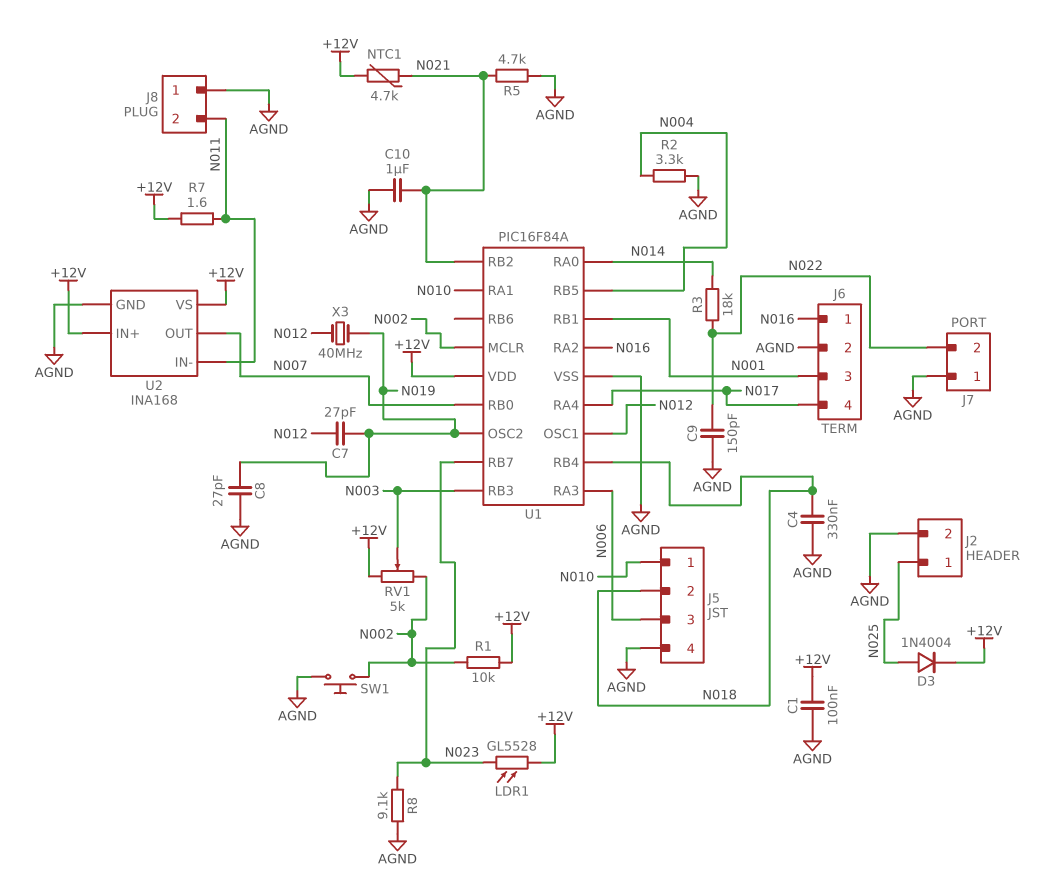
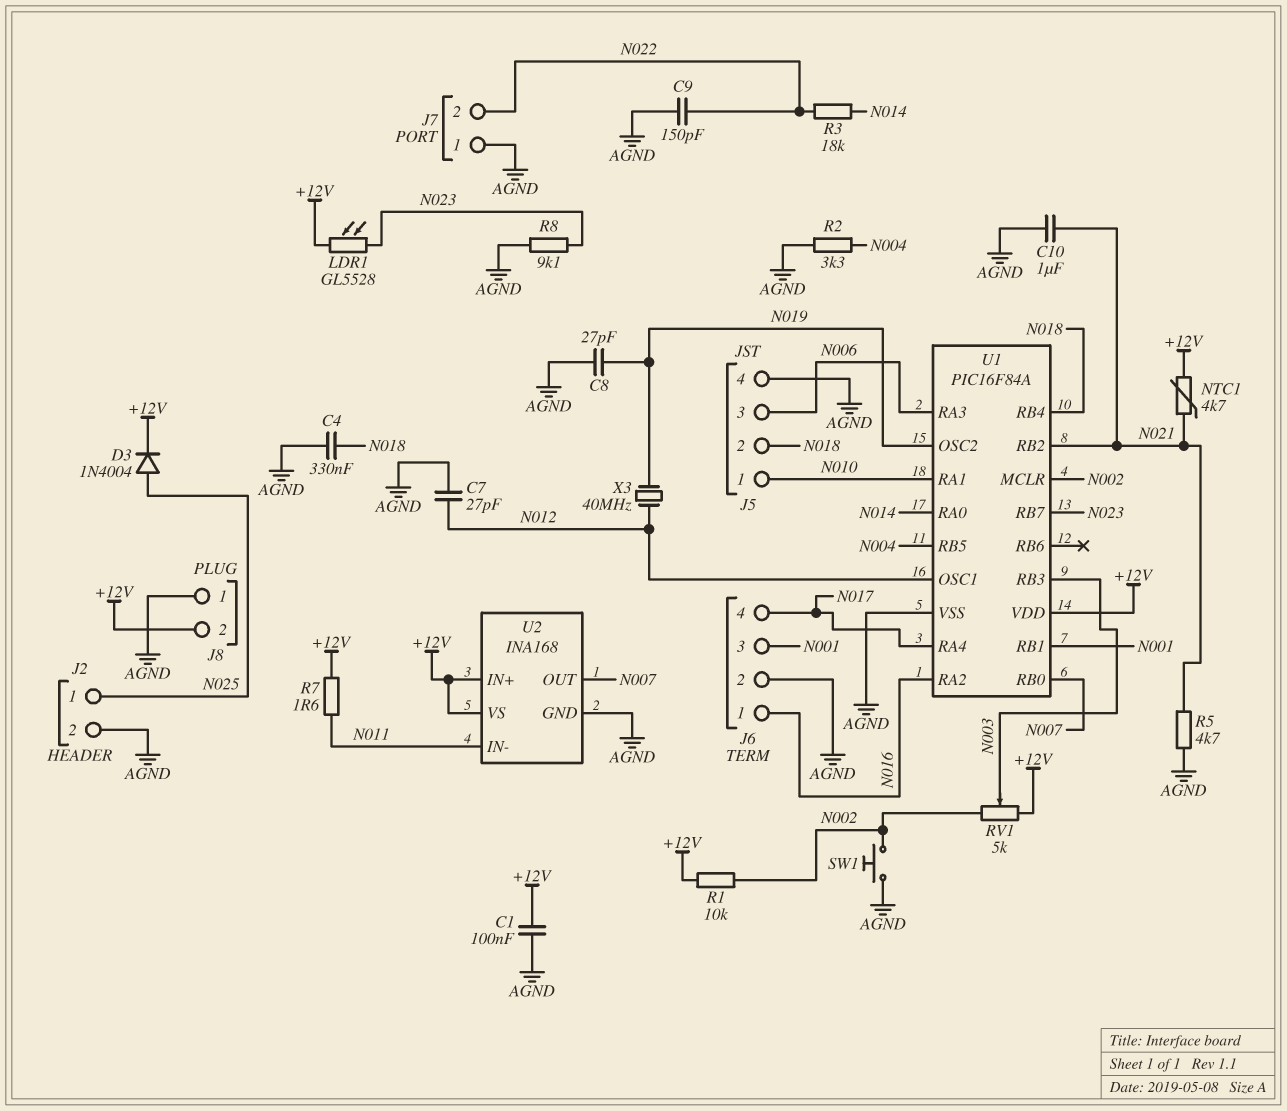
C7: 27pF (N012, N019) -> 27pF (AGND, N012)
J8 pin 2: N011 -> +12V

